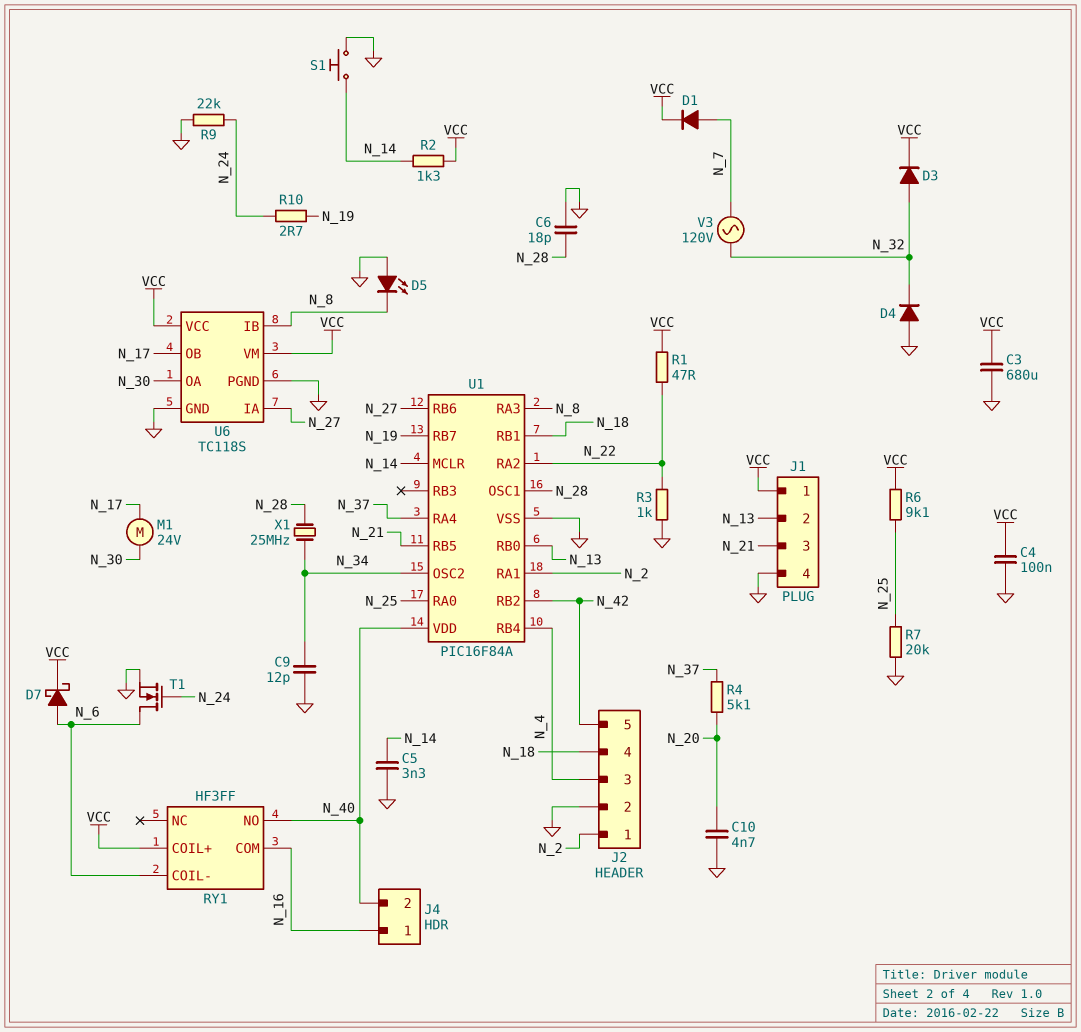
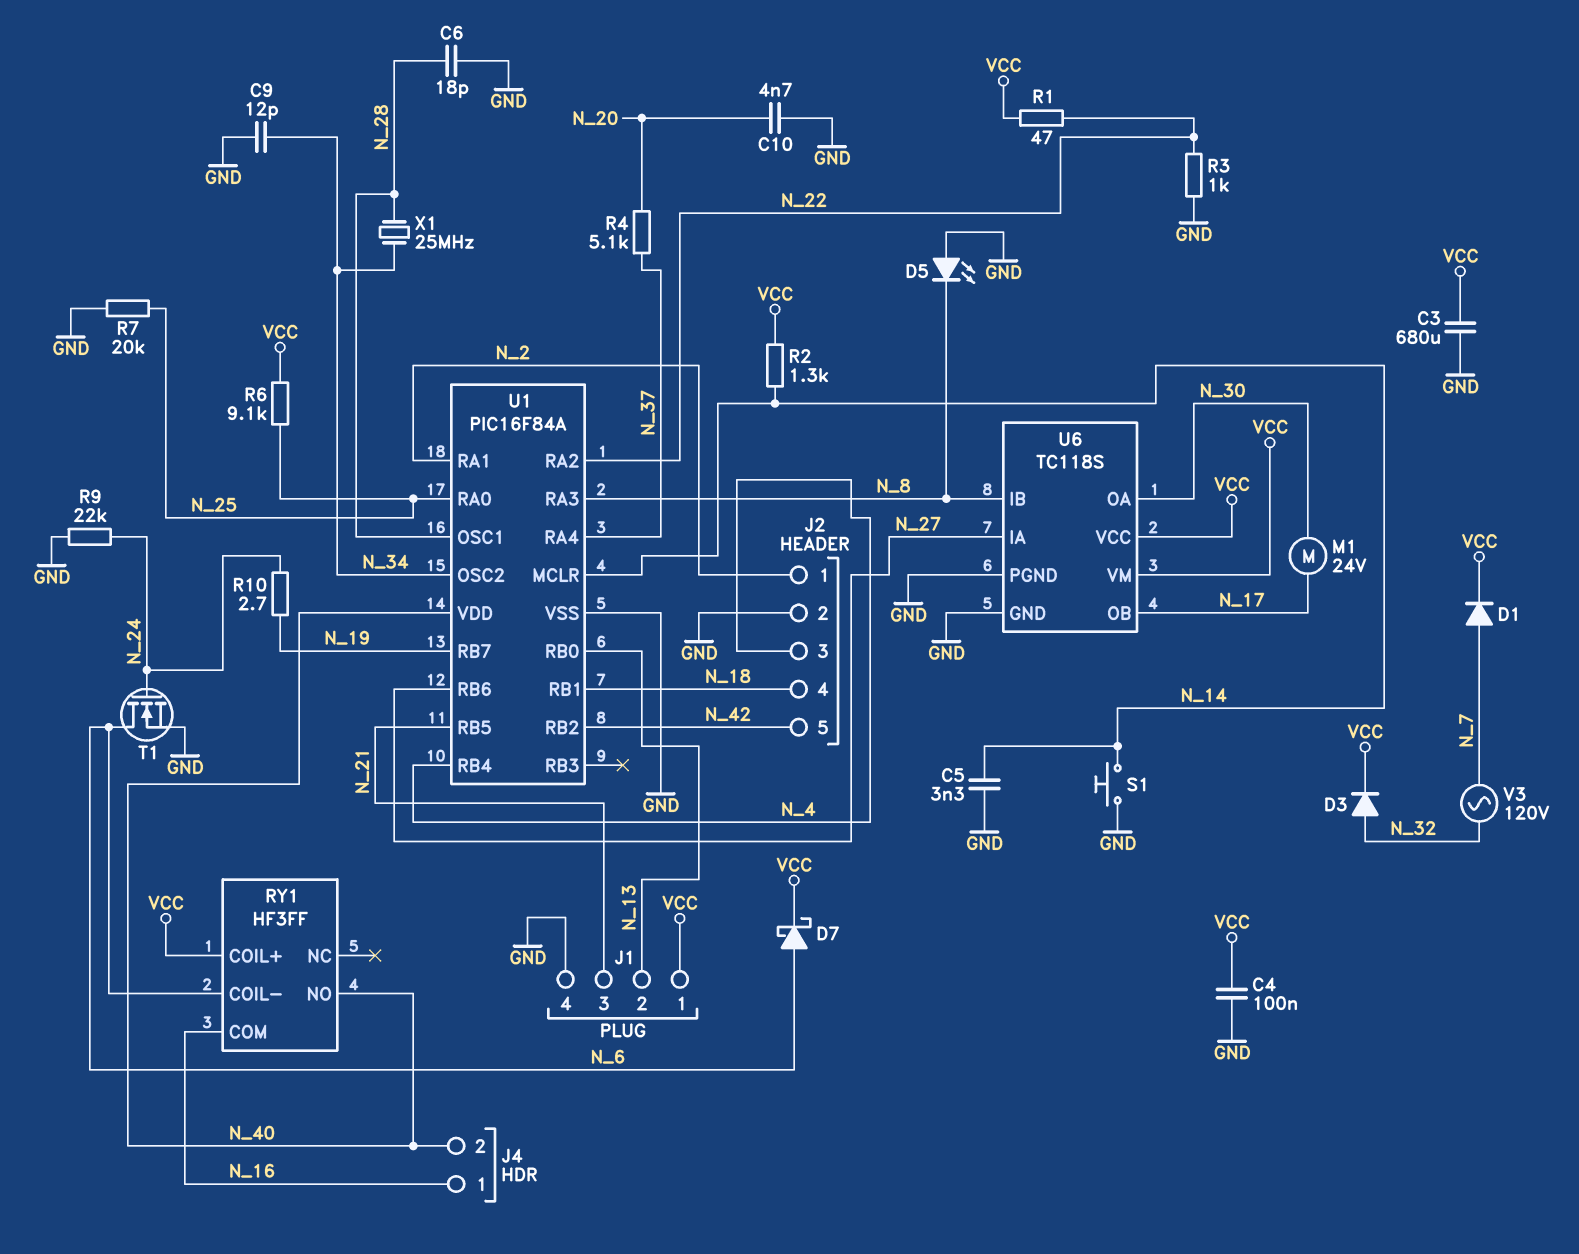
D4: diode (A GND, K N_32) -> none

